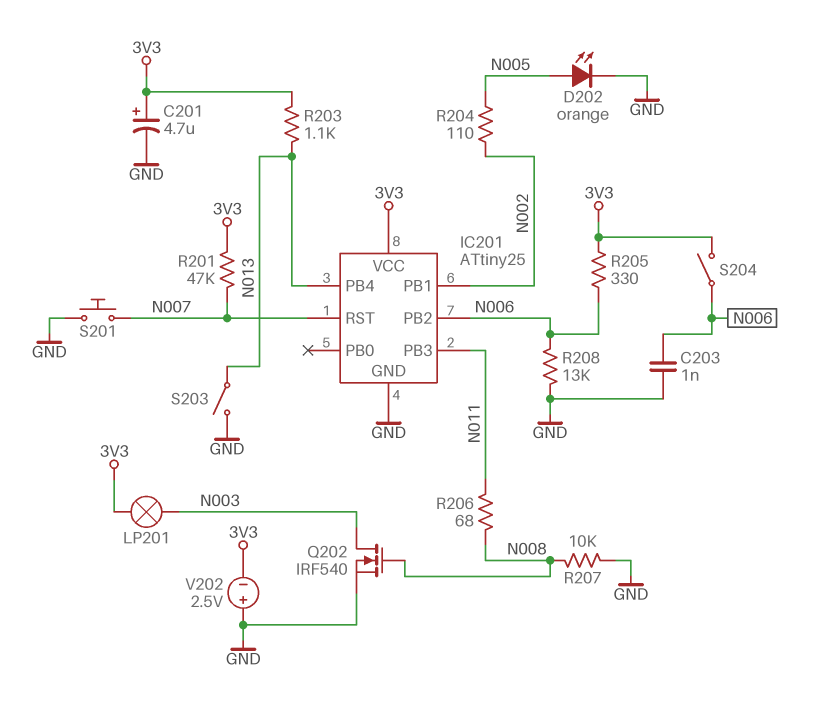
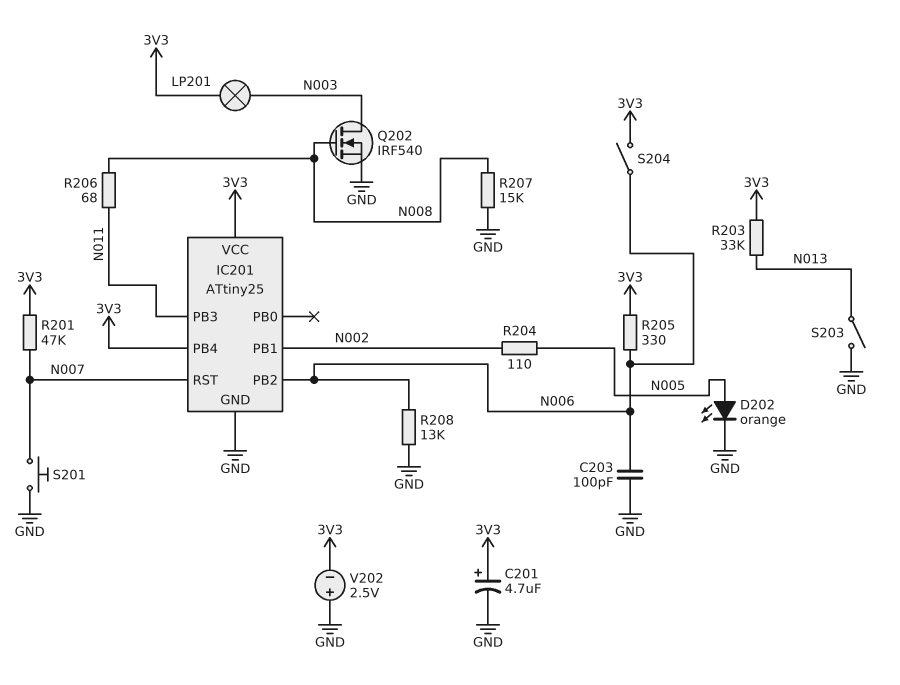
C203: 1nF (GND, N006) -> 100pF (GND, N006)
IC201 pin PB4: N013 -> 3V3
R203: 1.1k (3V3, N013) -> 33k (3V3, N013)
R207: 10k (GND, N008) -> 15k (GND, N008)

